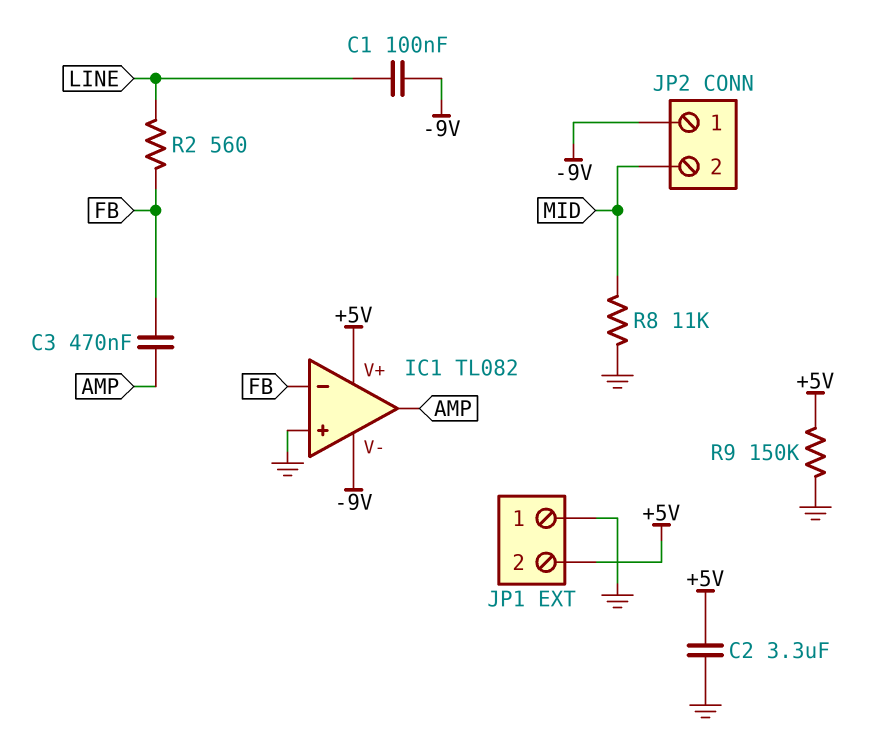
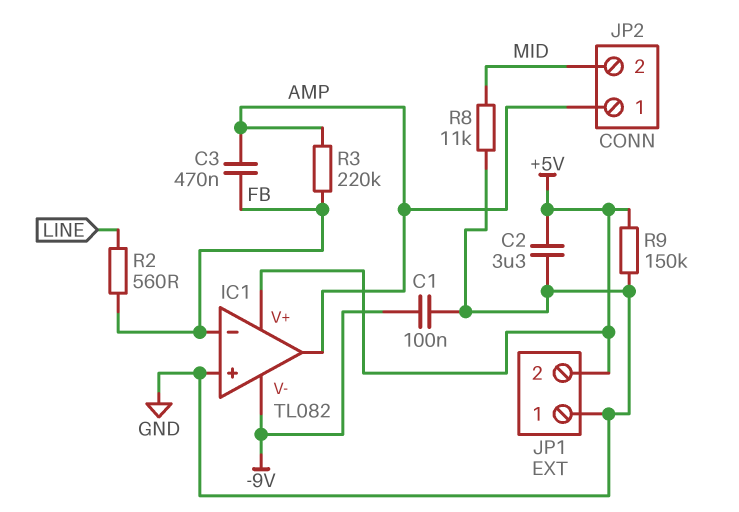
C1: 100nF (-9V, LINE) -> 100nF (-9V, GND)
JP2 pin 1: -9V -> AMP
R3: none -> 220k (AMP, FB)

